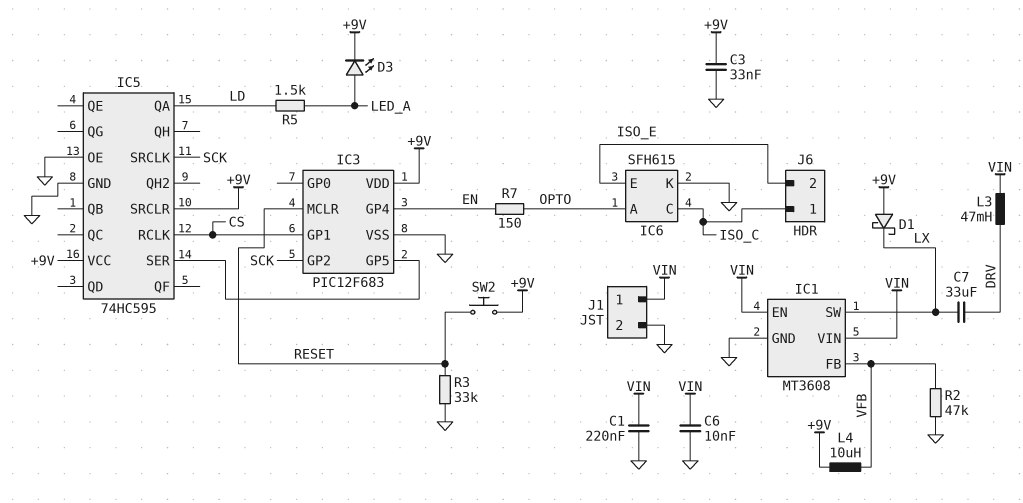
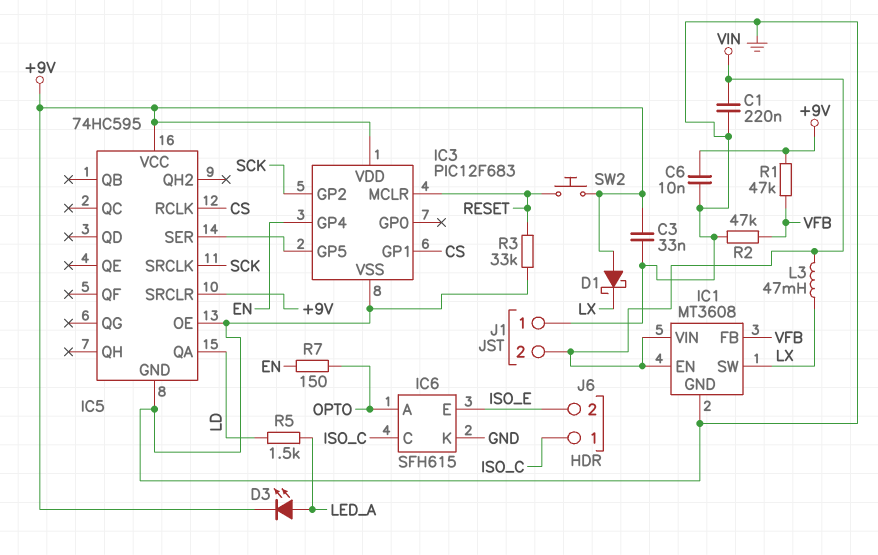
C6: 10nF (GND, VIN) -> 10nF (+9V, GND)
C7: 33uF (DRV, LX) -> none
J1 pin 1: VIN -> GND
J1 pin 2: GND -> VIN
L3: 47mH (DRV, VIN) -> 47mH (LX, VIN)
L4: 10uH (+9V, VFB) -> none
R1: none -> 47k (+9V, VFB)

